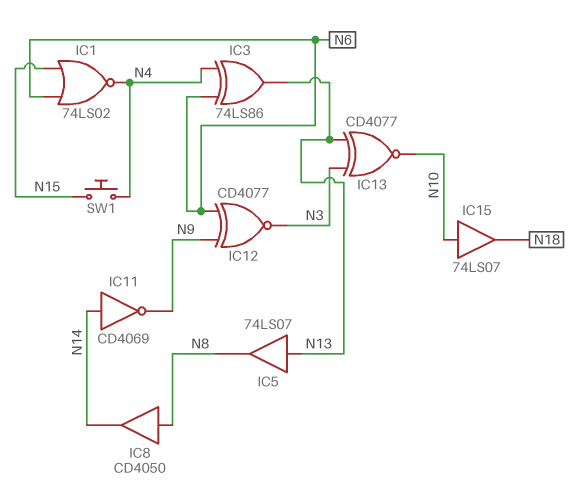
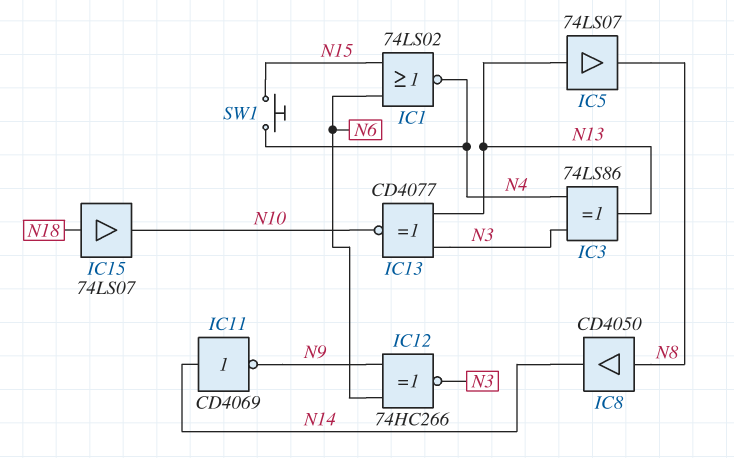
IC3: XOR 74LS86 (in N4, in N6, out N13) -> XOR 74LS86 (in N3, in N4, out N13)
IC12: XNOR CD4077 (in N6, in N9, out N3) -> XNOR 74HC266 (in N6, in N9, out N3)
IC15: buffer 74LS07 (in N10, out N18) -> buffer 74LS07 (in N18, out N10)

